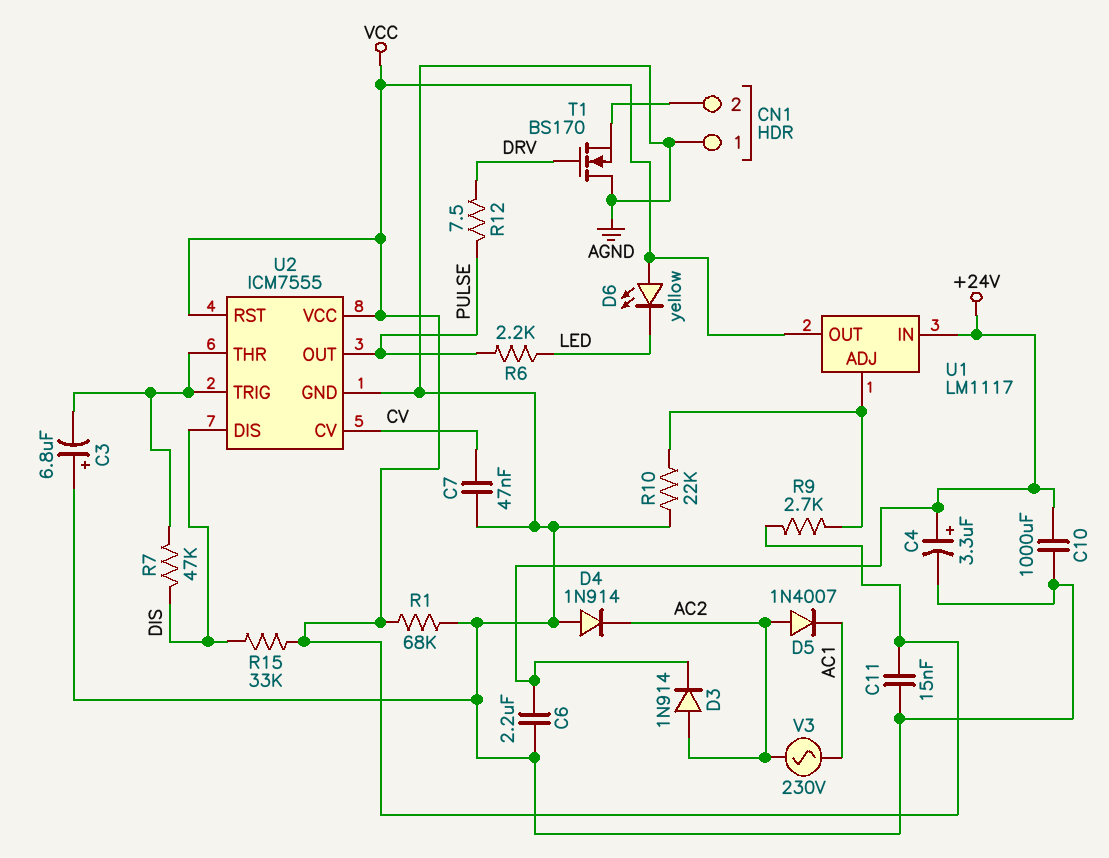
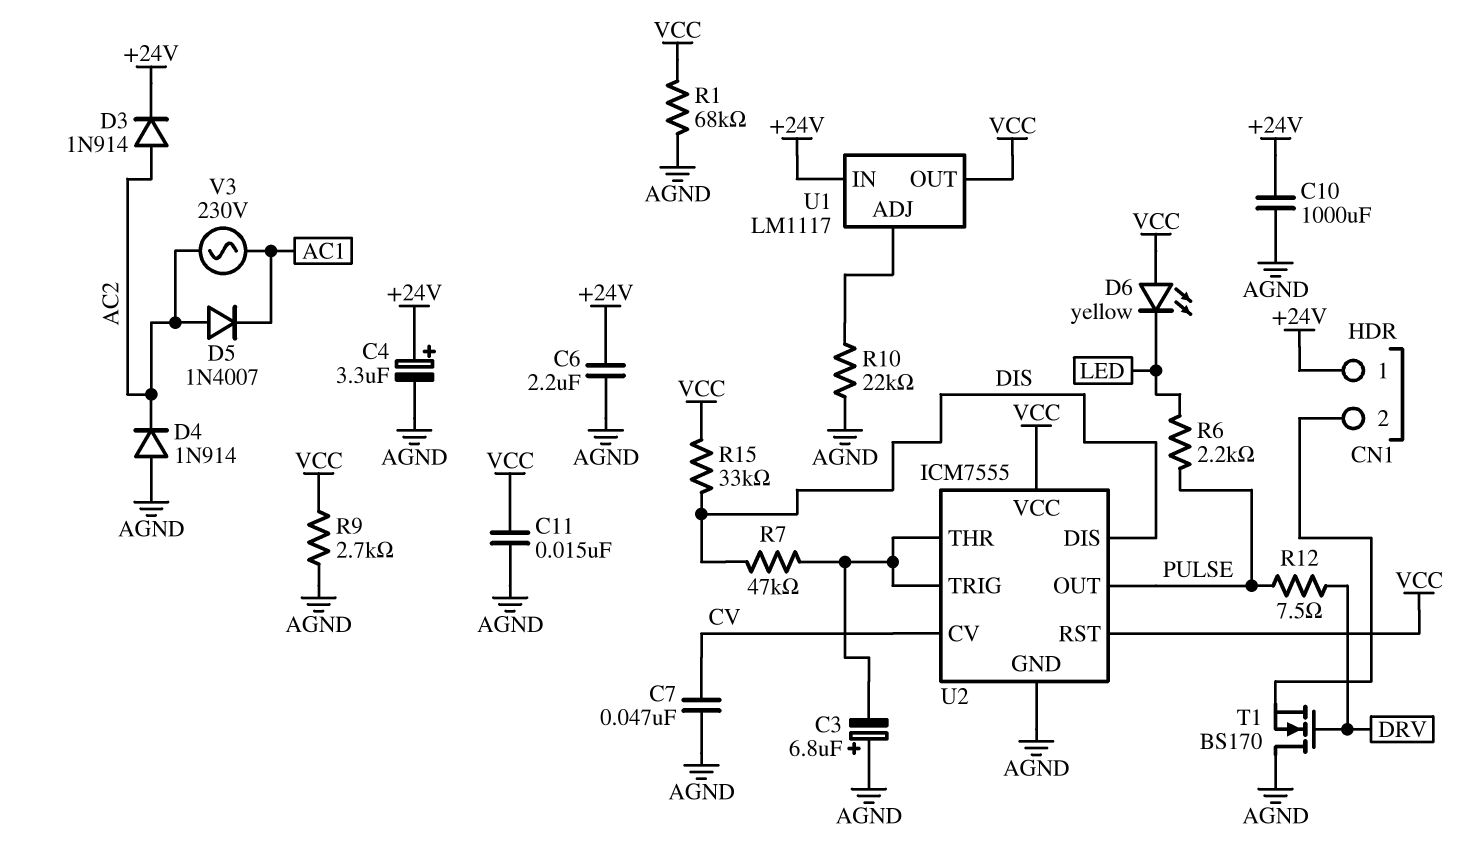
CN1 pin 1: AGND -> +24V
R9: 2.7k (U1/ADJ, VCC) -> 2.7k (AGND, VCC)

